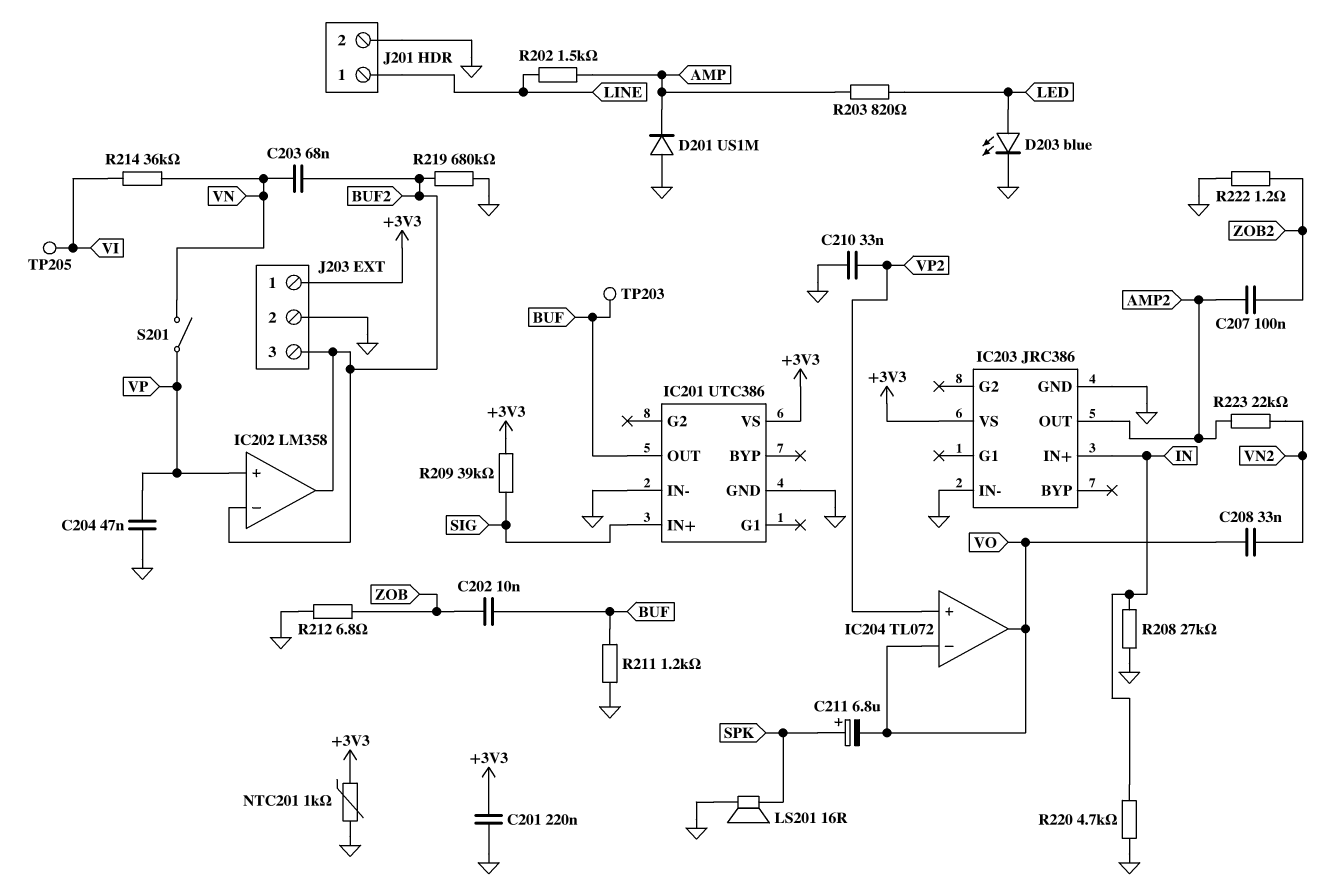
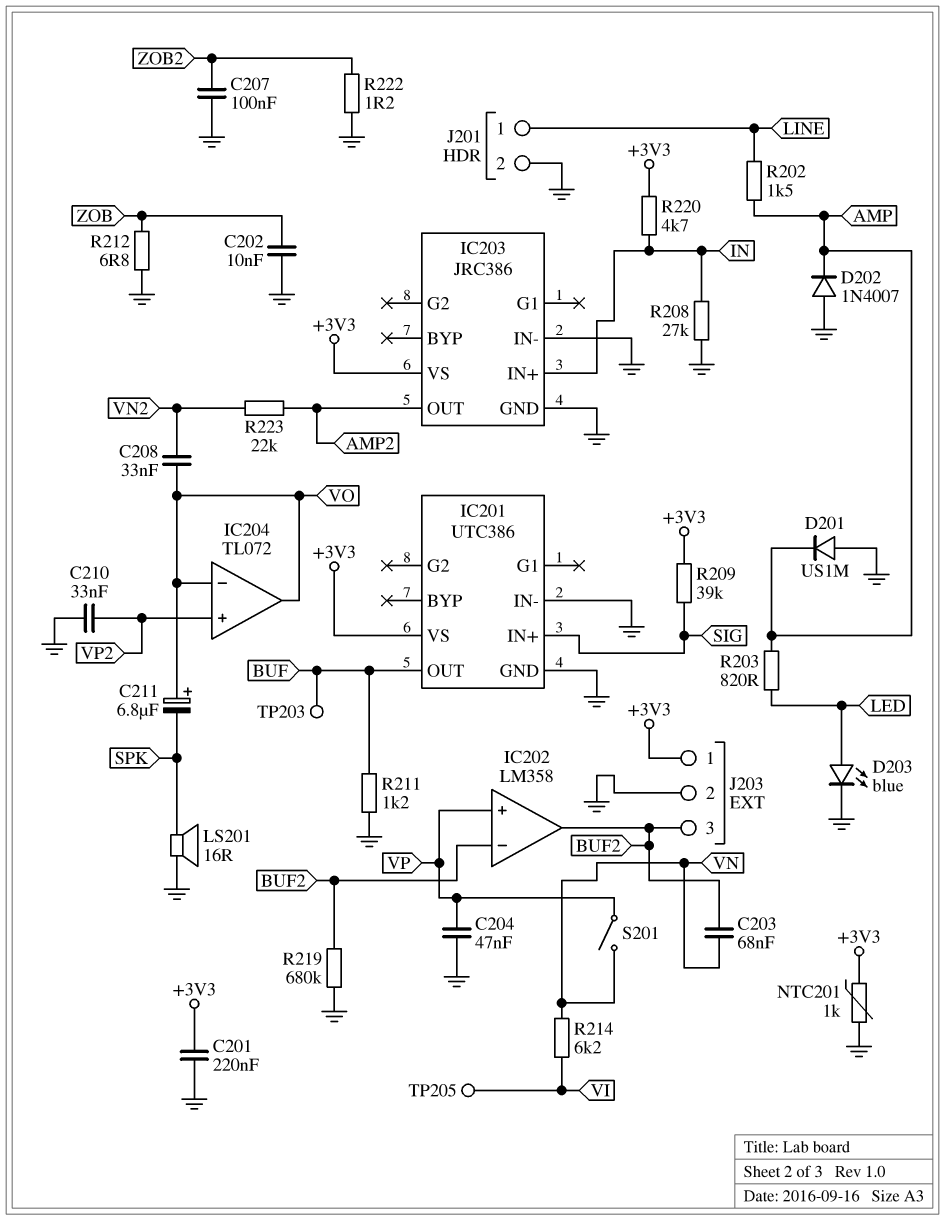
C202: 10nF (BUF, ZOB) -> 10nF (GND, ZOB)
C207: 100nF (AMP2, ZOB2) -> 100nF (GND, ZOB2)
C211: 6.8uF (plus SPK, minus VO) -> 6.8uF (plus VO, minus SPK)
D202: none -> diode 1N4007 (A GND, K AMP)
R214: 36k (VI, VN) -> 6.2k (VI, VN)
R220: 4.7k (GND, IN) -> 4.7k (+3V3, IN)

